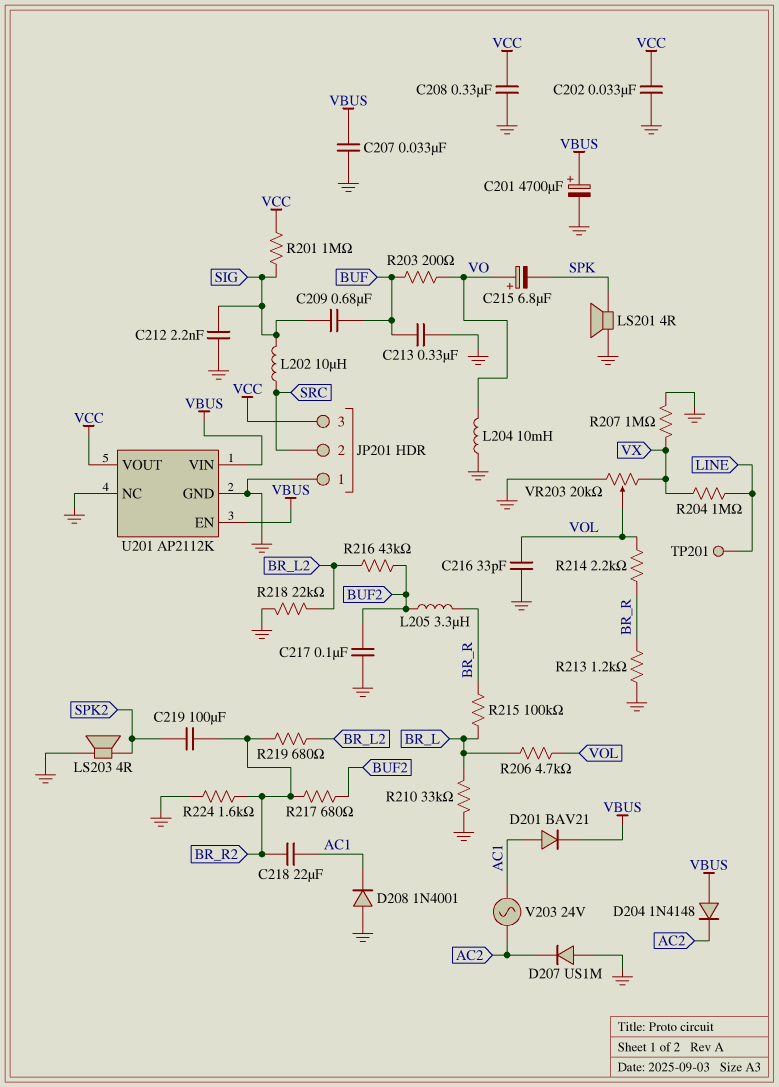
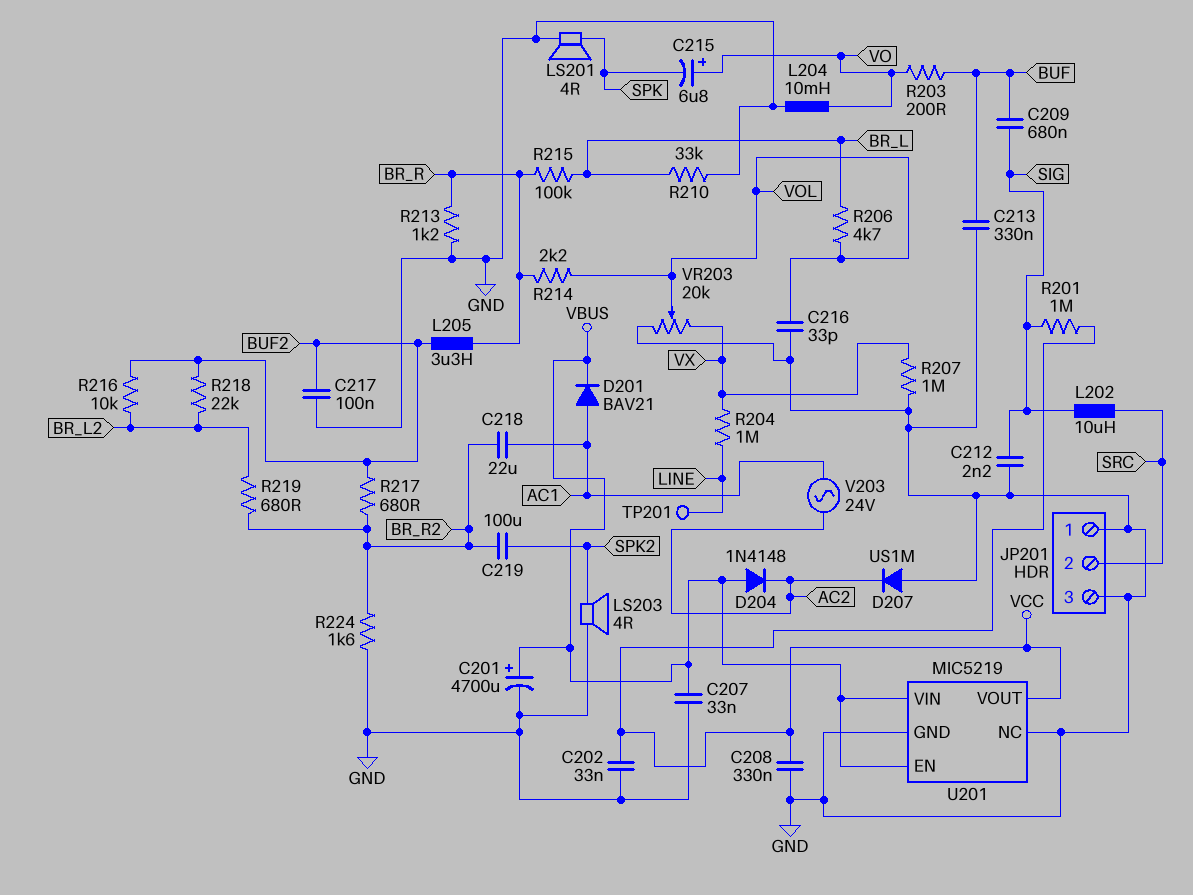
D208: diode 1N4001 (A GND, K AC1) -> none
JP201 pin 3: VCC -> GND
R216: 43k (BR_L2, BUF2) -> 10k (BR_L2, BUF2)
R218: 22k (BR_L2, GND) -> 22k (BR_L2, BUF2)
U201: AP2112K -> MIC5219

